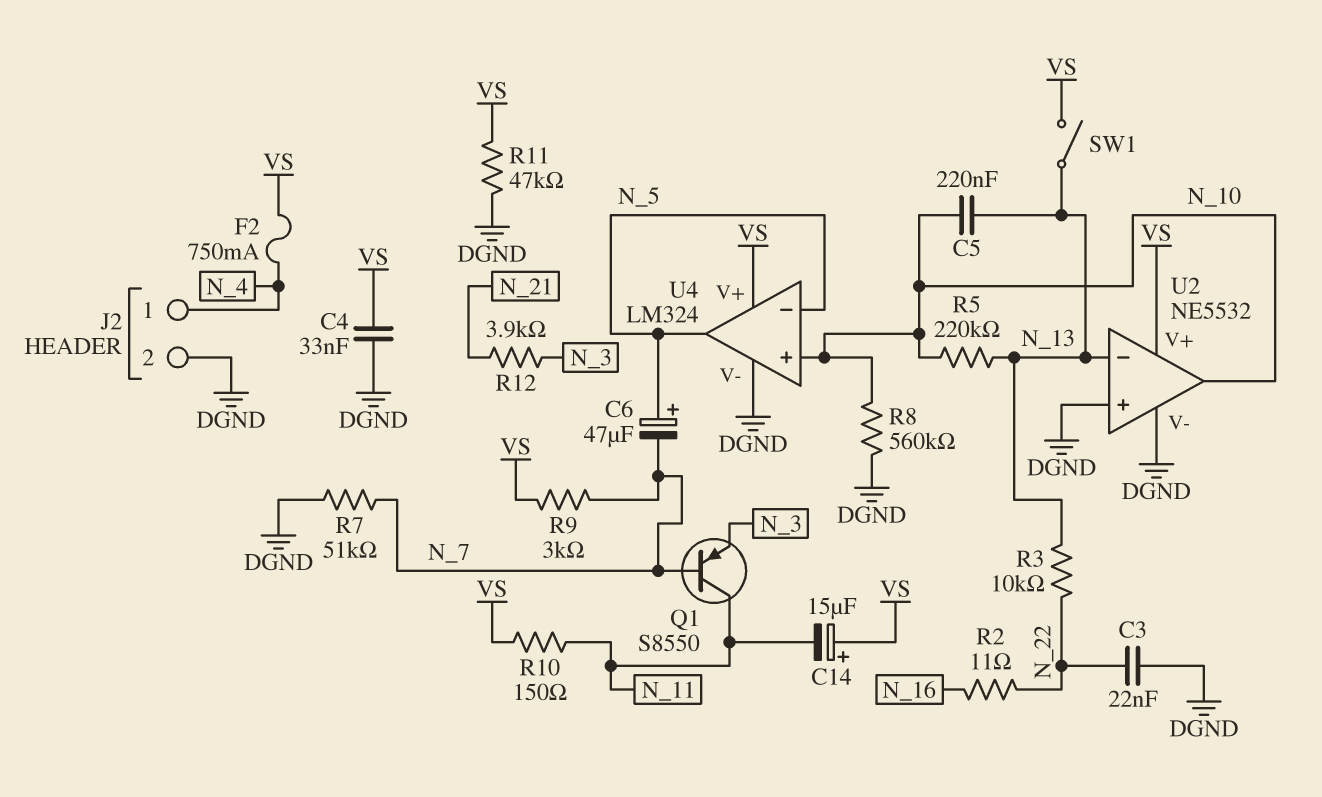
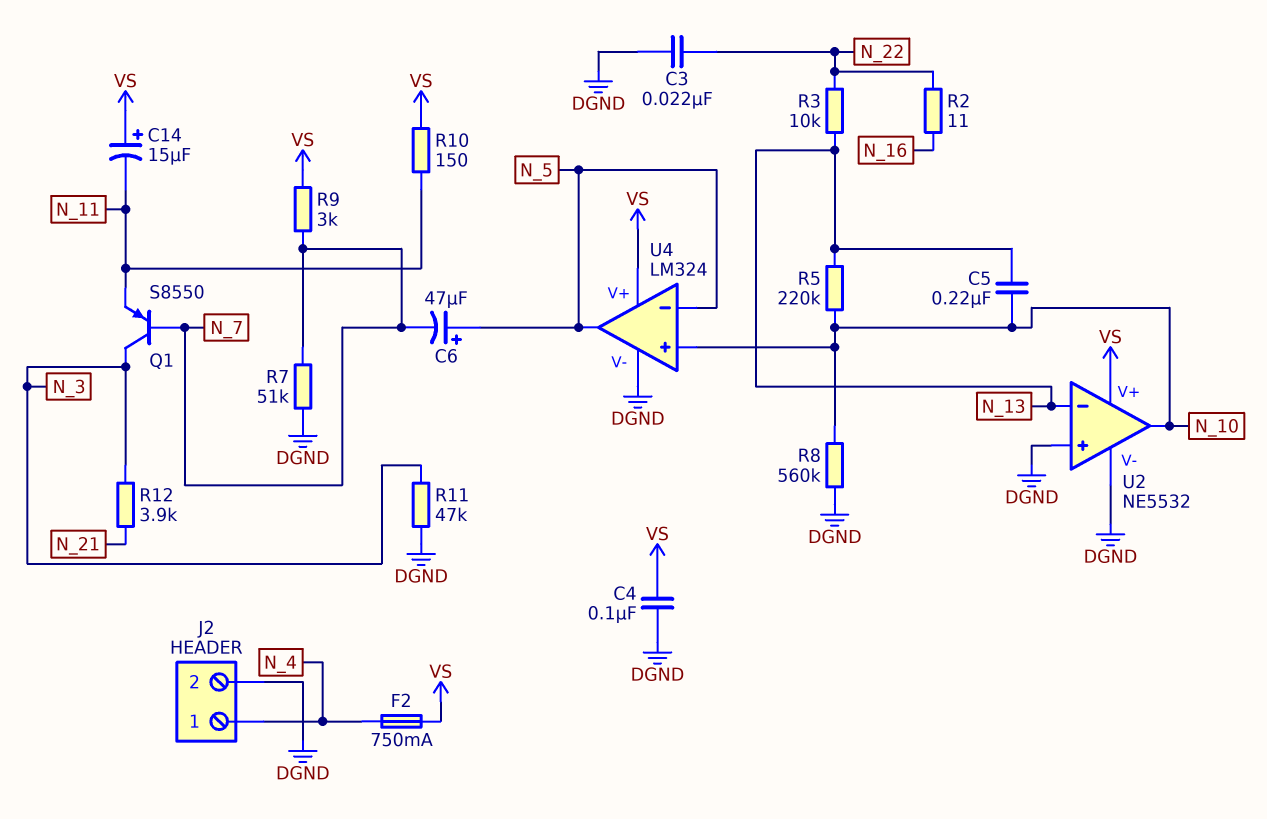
C4: 33nF (DGND, VS) -> 100nF (DGND, VS)
Q1: PNP S8550 (B N_7, C N_11, E N_3) -> PNP S8550 (B N_7, C N_3, E N_11)
R11: 47k (DGND, VS) -> 47k (DGND, N_3)
SW1: switch (N_13, VS) -> none

